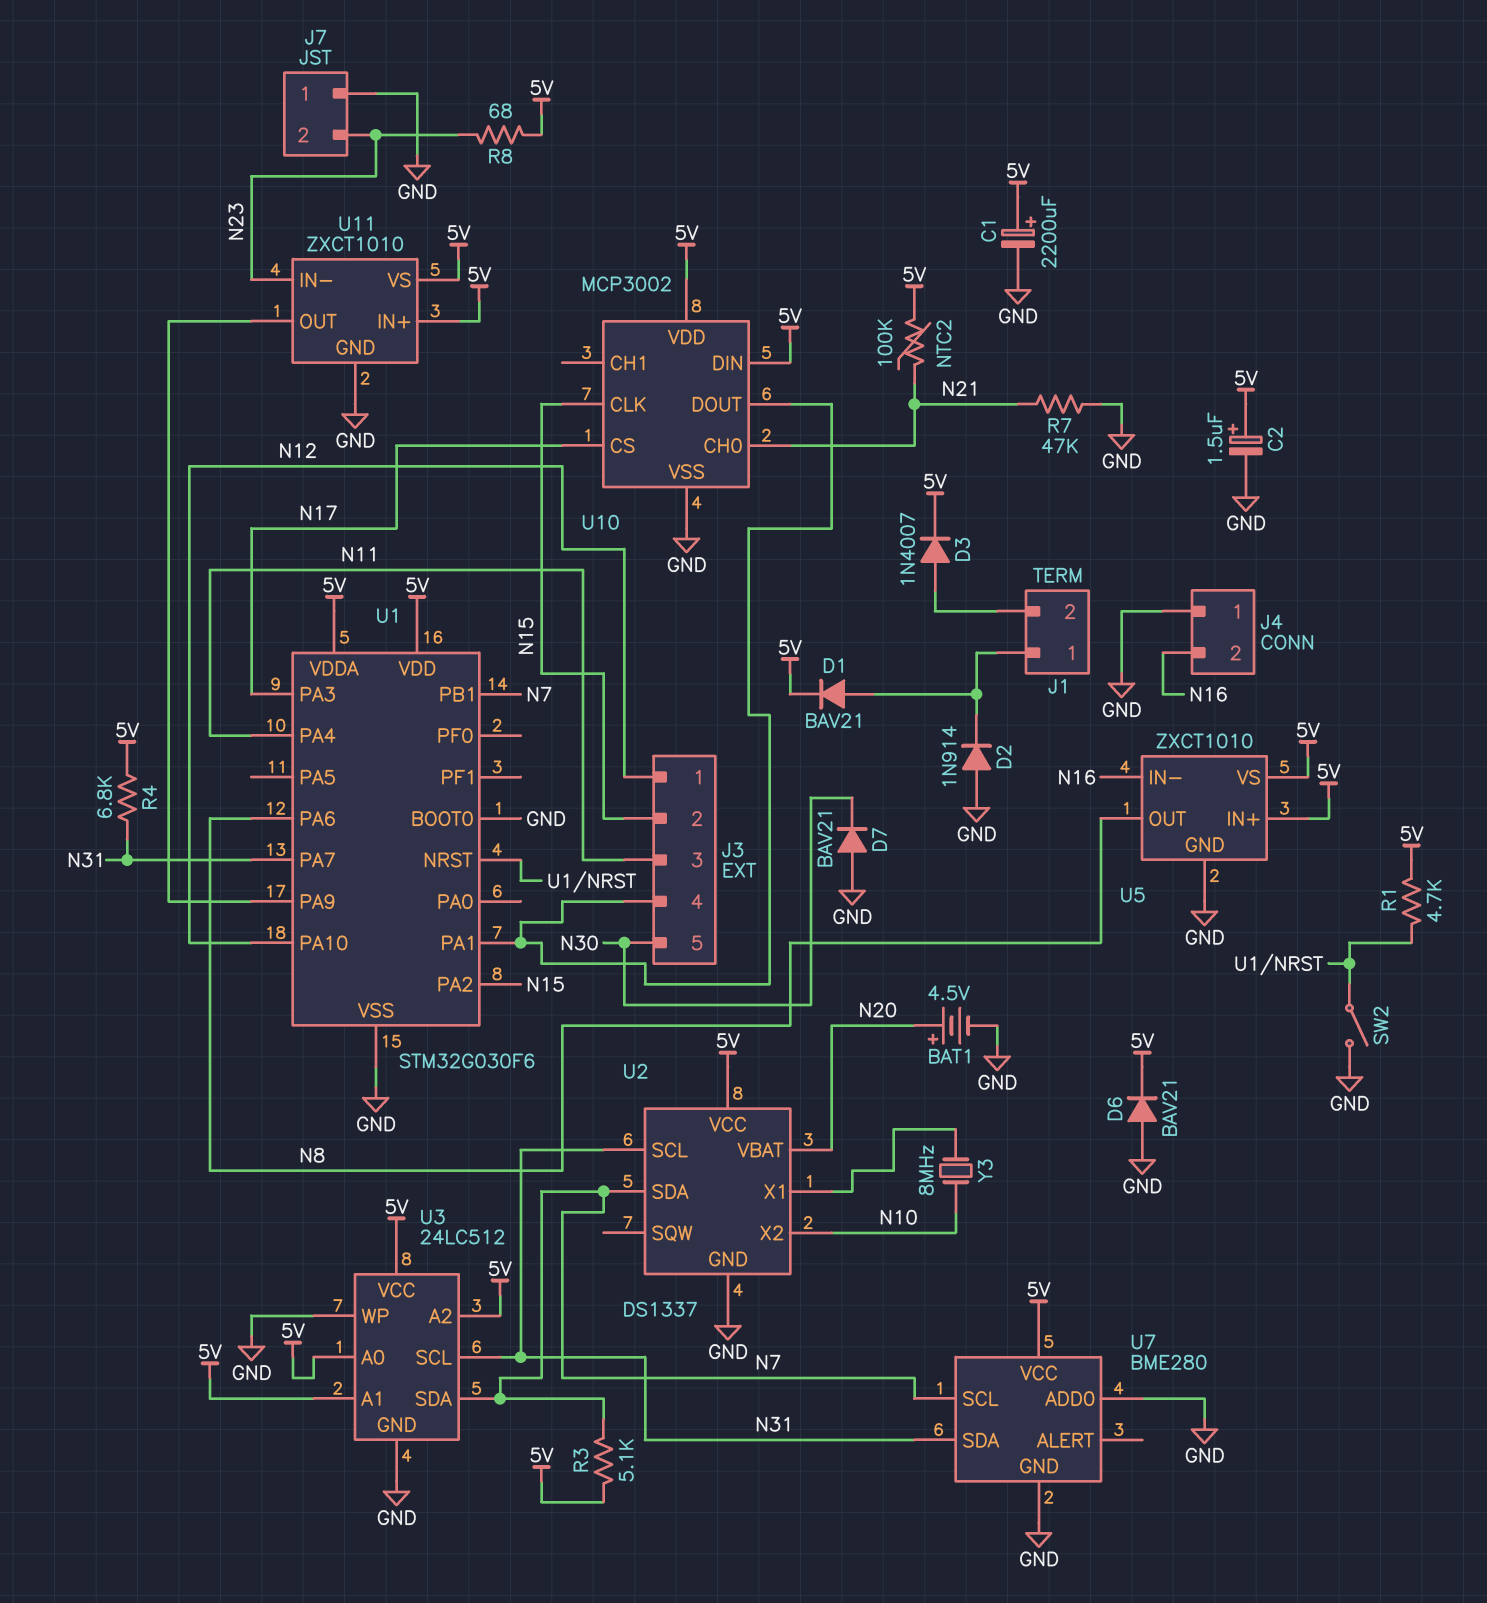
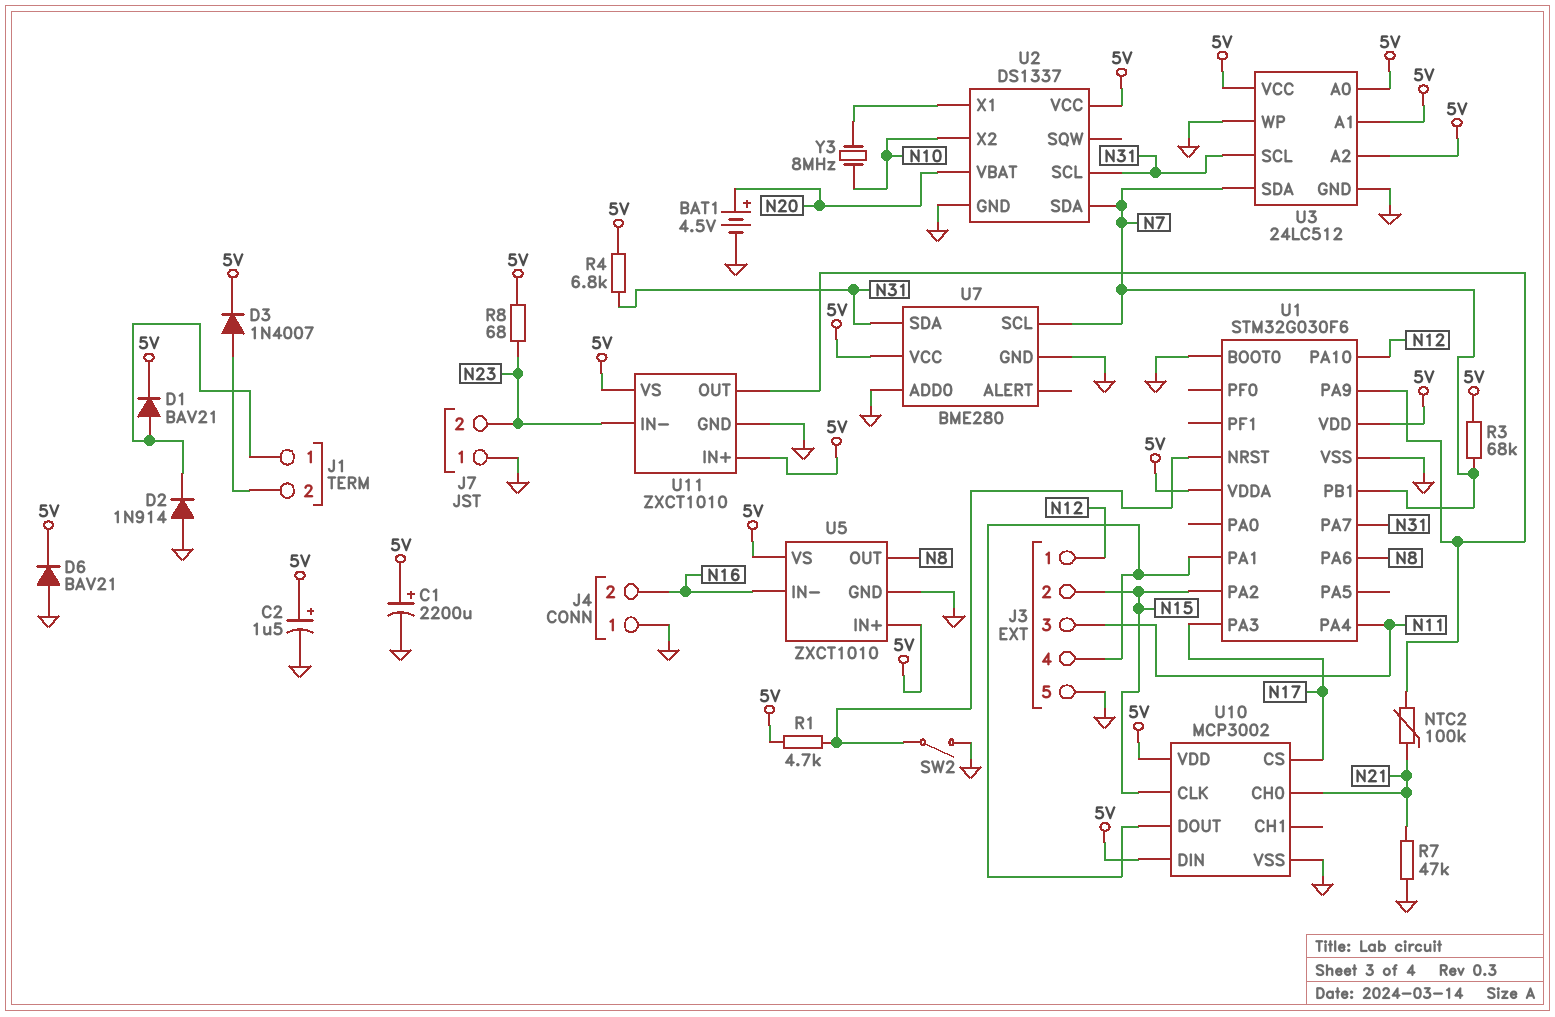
D7: diode BAV21 (A GND, K N30) -> none
J3 pin 5: N30 -> GND
NTC2: 100k (5V, N21) -> 100k (N21, U1/PA9)
R3: 5.1k (5V, N7) -> 68k (5V, N7)

